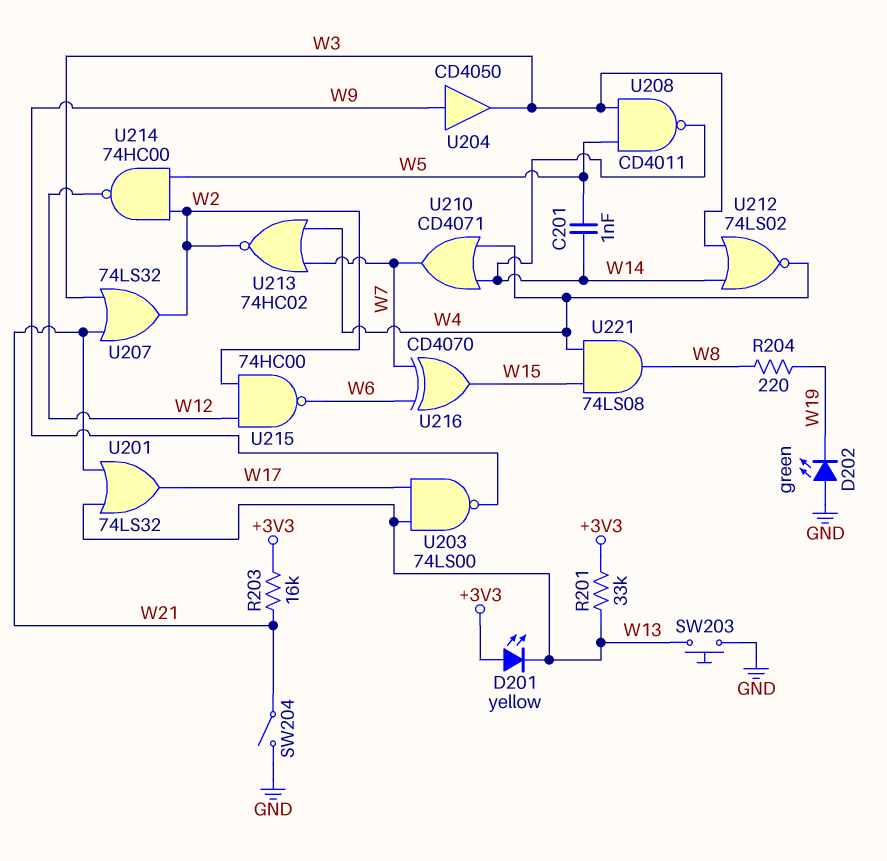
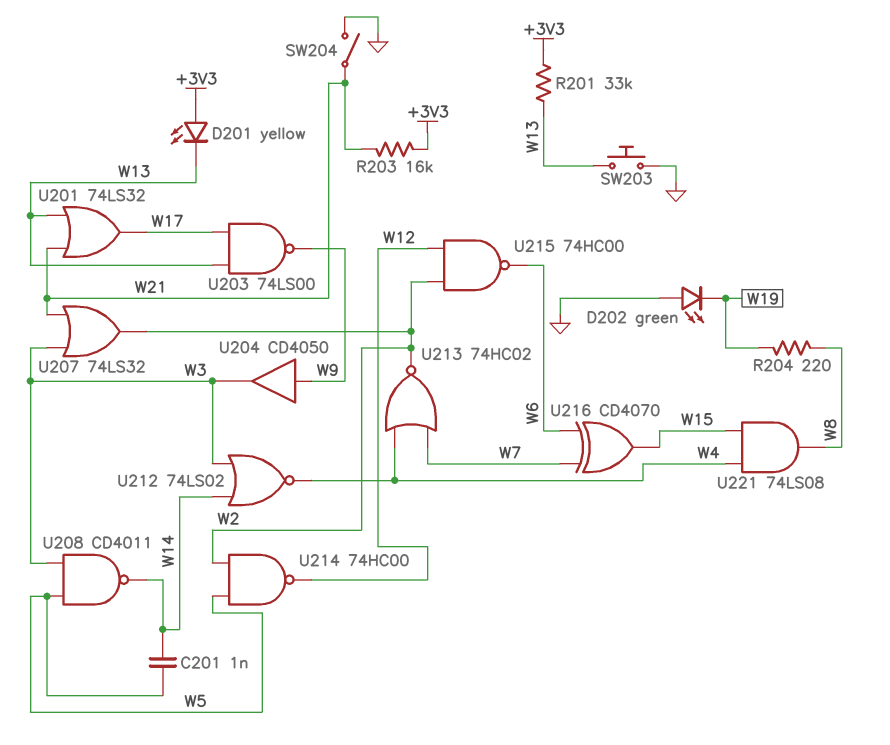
U210: OR CD4071 (in W4, in W14, out W7) -> none

